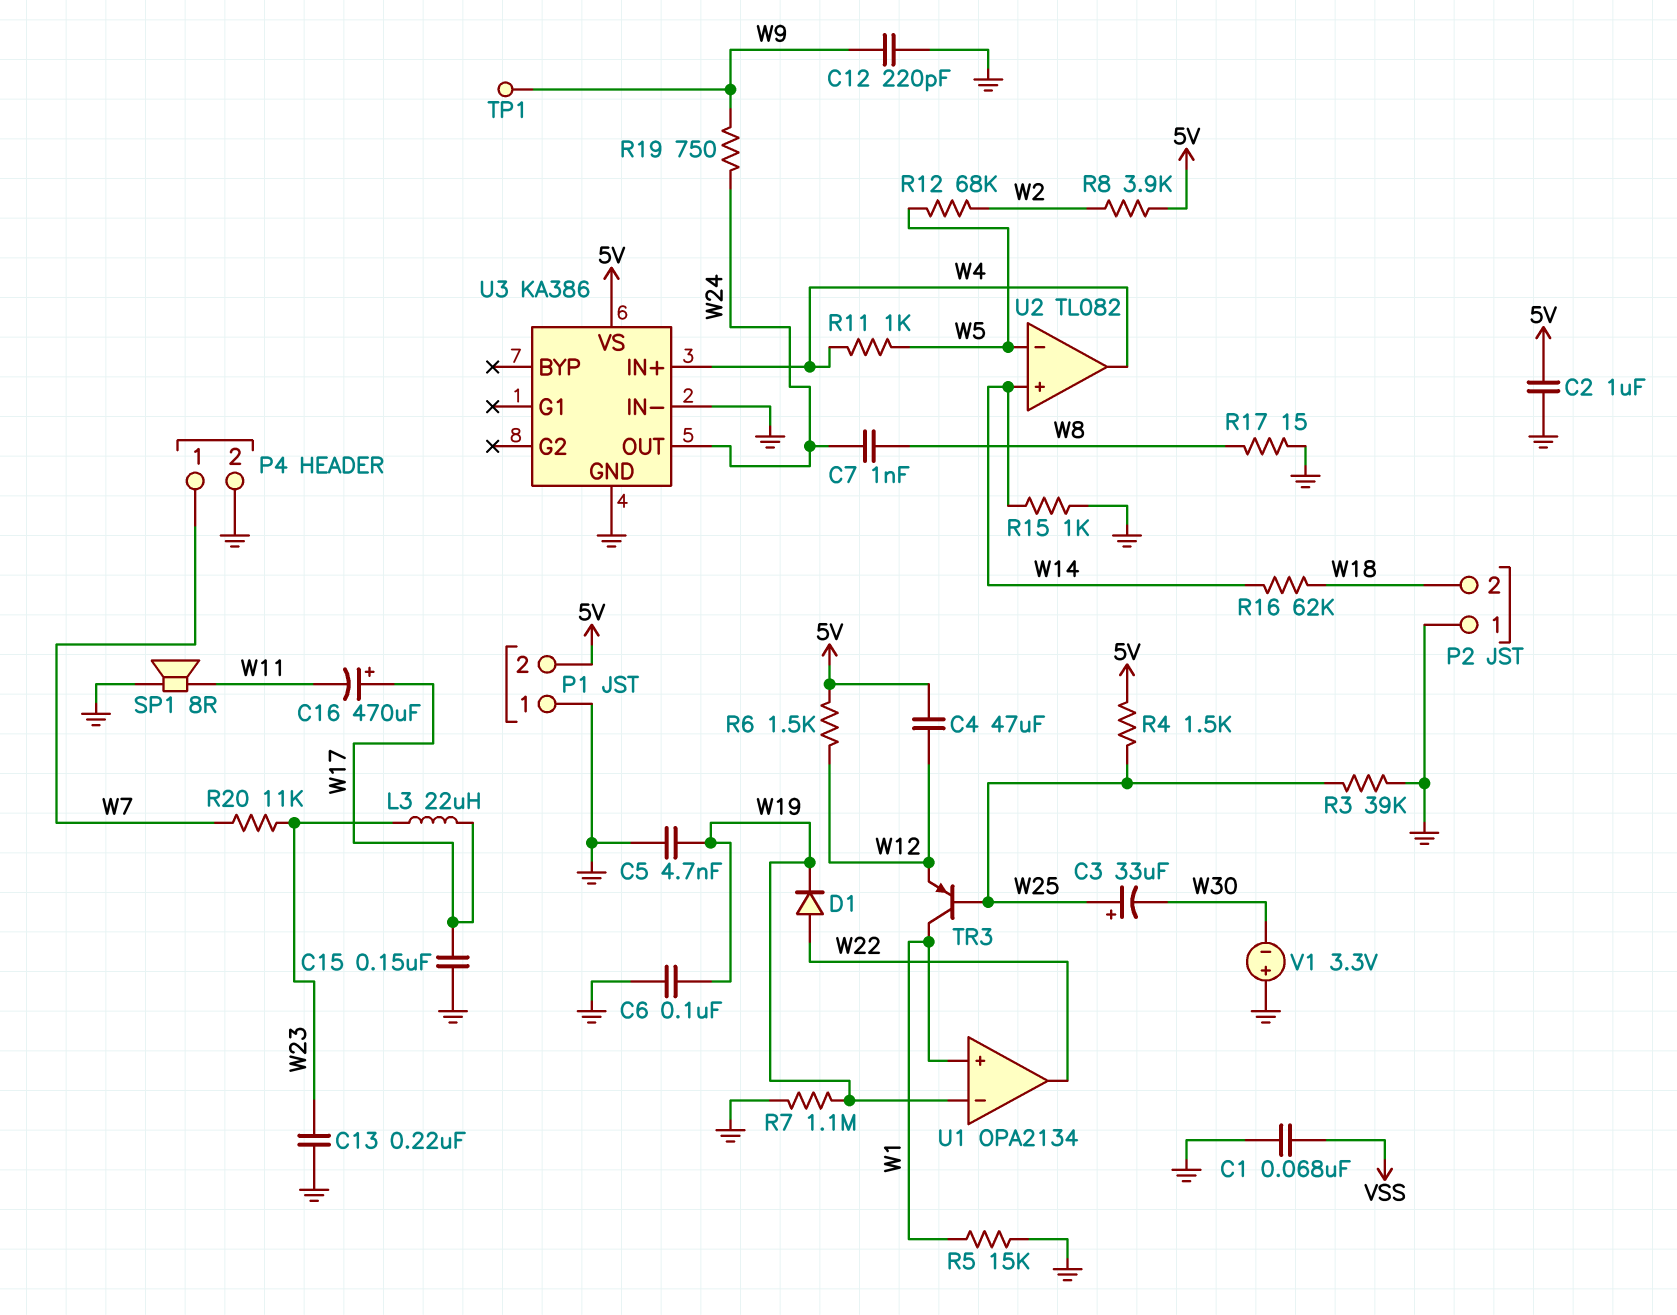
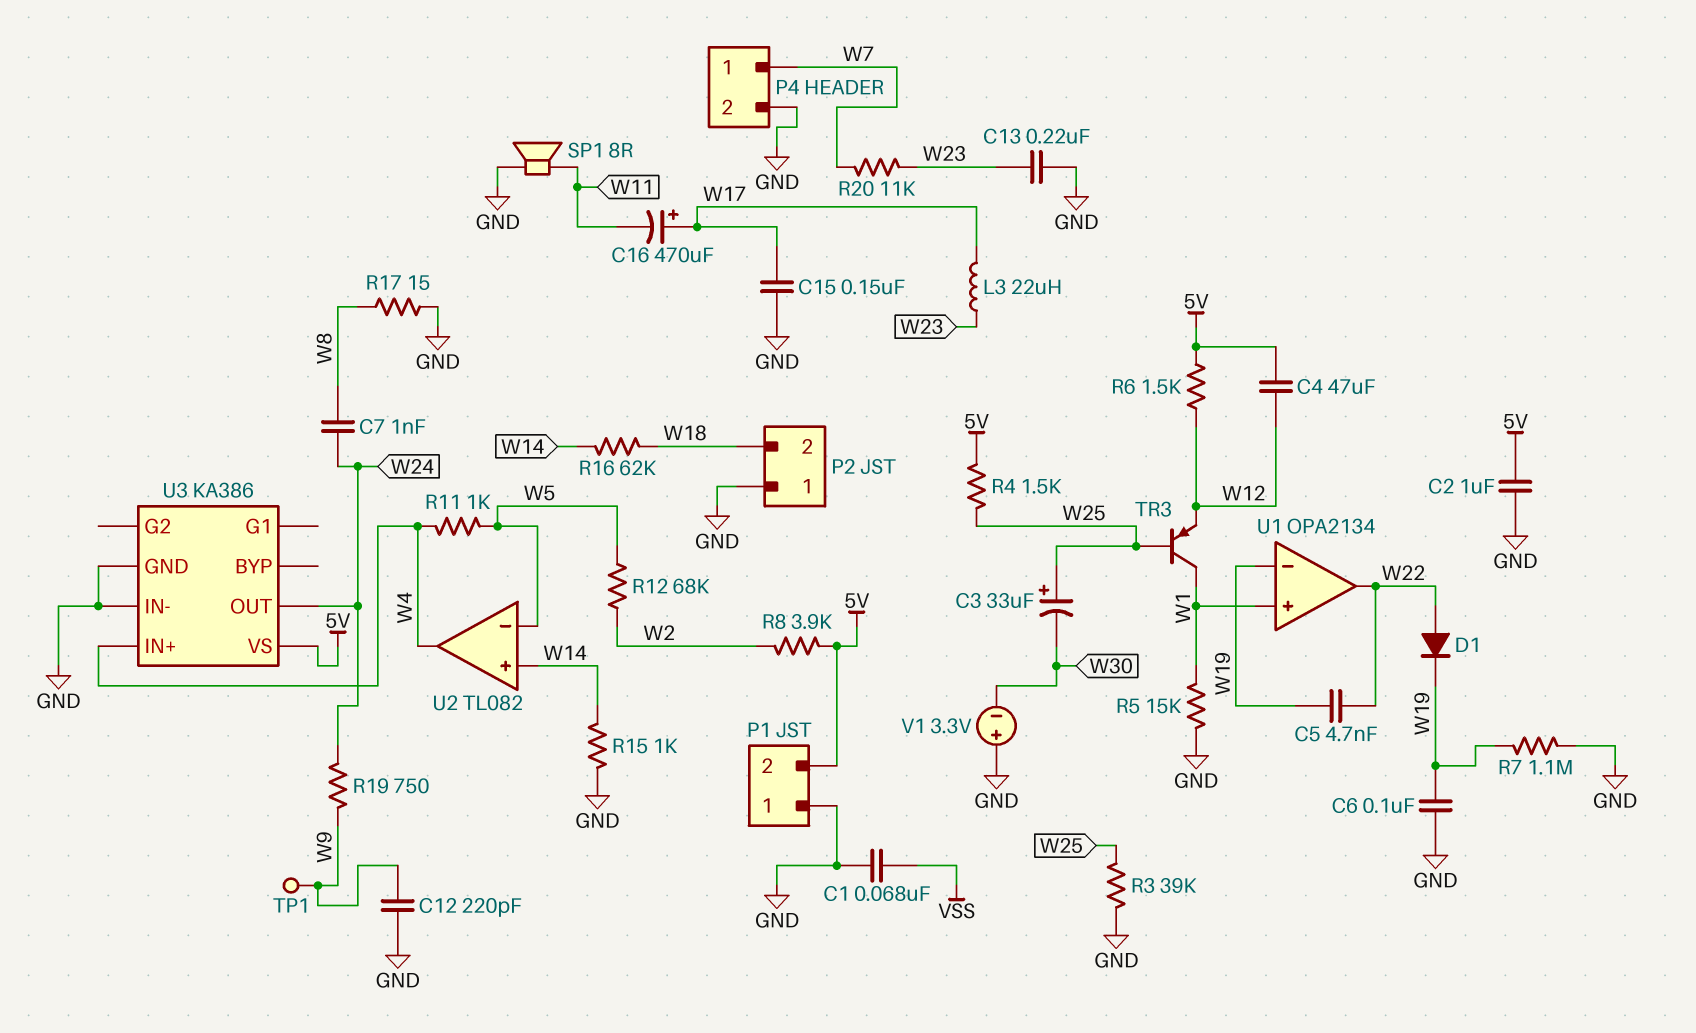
C5: 4.7nF (GND, W19) -> 4.7nF (W19, W22)

